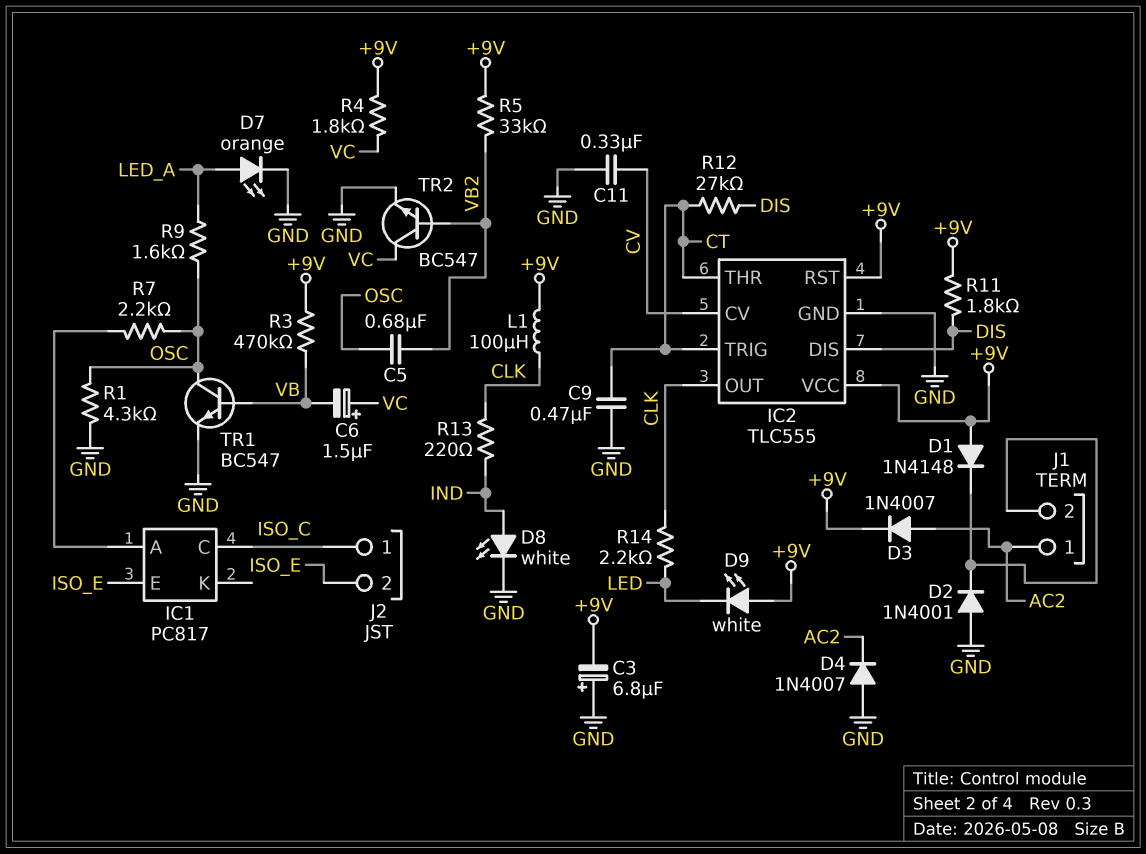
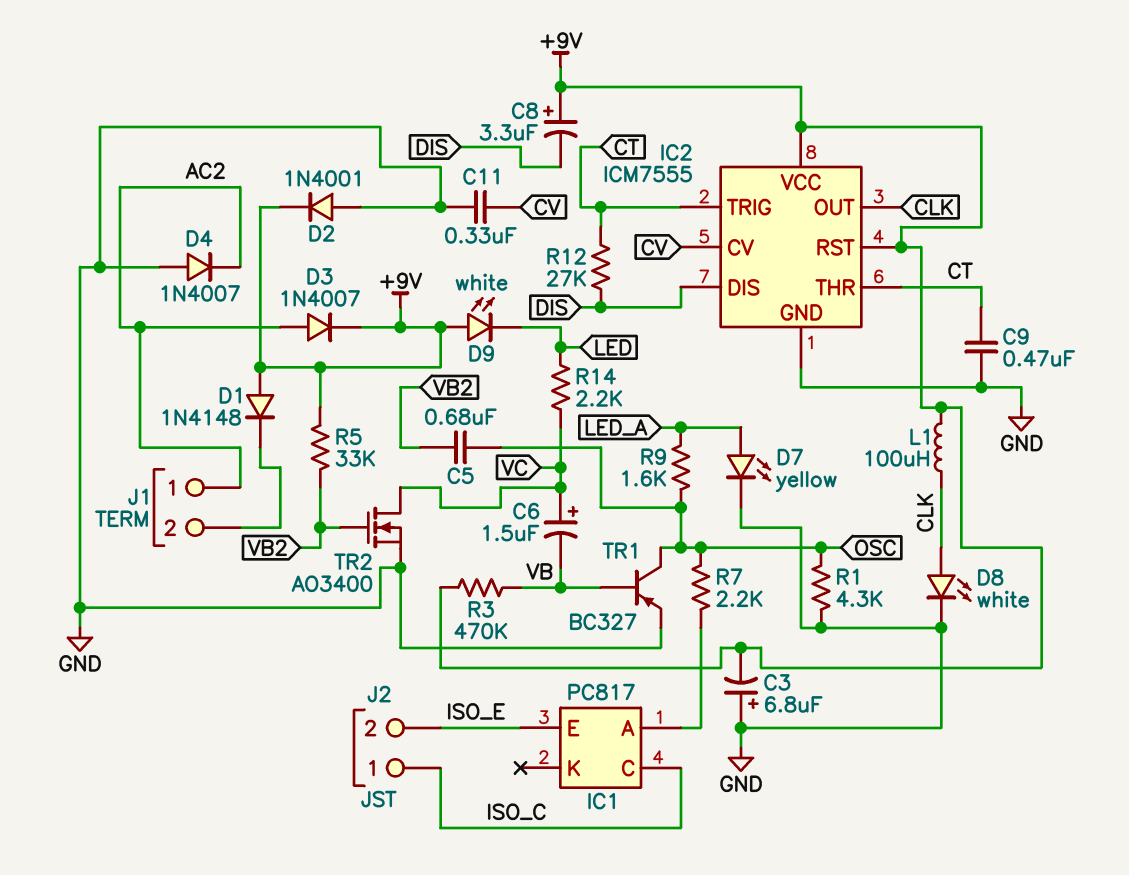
C8: none -> 3.3uF (plus +9V, minus DIS)
D2: diode 1N4001 (A GND, K J1/2) -> diode 1N4001 (A GND, K +9V)
D7: LED orange (A LED_A, K GND) -> LED yellow (A LED_A, K GND)
D8: LED white (A IND, K GND) -> LED white (A CLK, K GND)
IC2: TLC555 -> ICM7555
R4: 1.8k (+9V, VC) -> none
R11: 1.8k (+9V, DIS) -> none
R13: 220 (CLK, IND) -> none
R14: 2.2k (CLK, LED) -> 2.2k (LED, VC)
TR1: NPN BC547 (B VB, C OSC, E GND) -> PNP BC327 (B VB, C OSC, E GND)
TR2: NPN BC547 (B VB2, C VC, E GND) -> NMOS AO3400 (G VB2, D VC, S GND)

